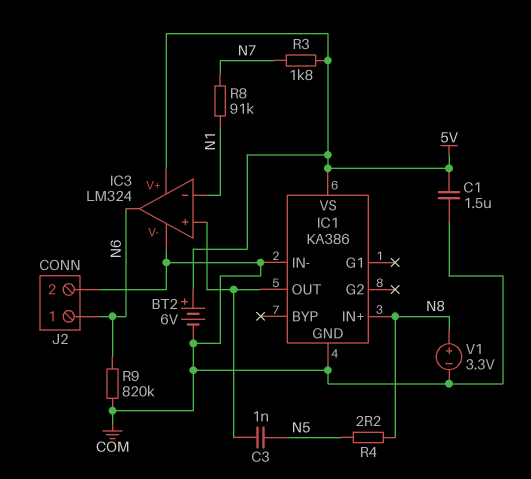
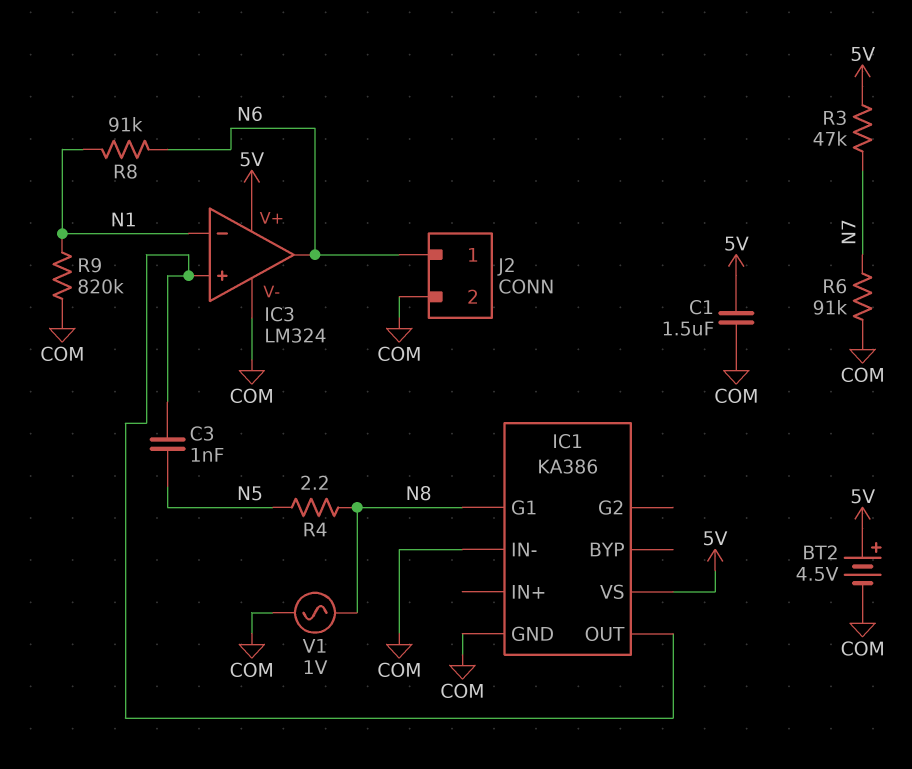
BT2: 6V (plus 5V, minus COM) -> 4.5V (plus 5V, minus COM)
IC1 pin G1: none -> N8
IC1 pin IN+: N8 -> none
R3: 1.8k (5V, N7) -> 47k (5V, N7)
R6: none -> 91k (COM, N7)
R8: 91k (N1, N7) -> 91k (N1, N6)
R9: 820k (COM, N6) -> 820k (COM, N1)
V1: 3.3V (plus N8, minus COM) -> AC 1V (COM, N8)

